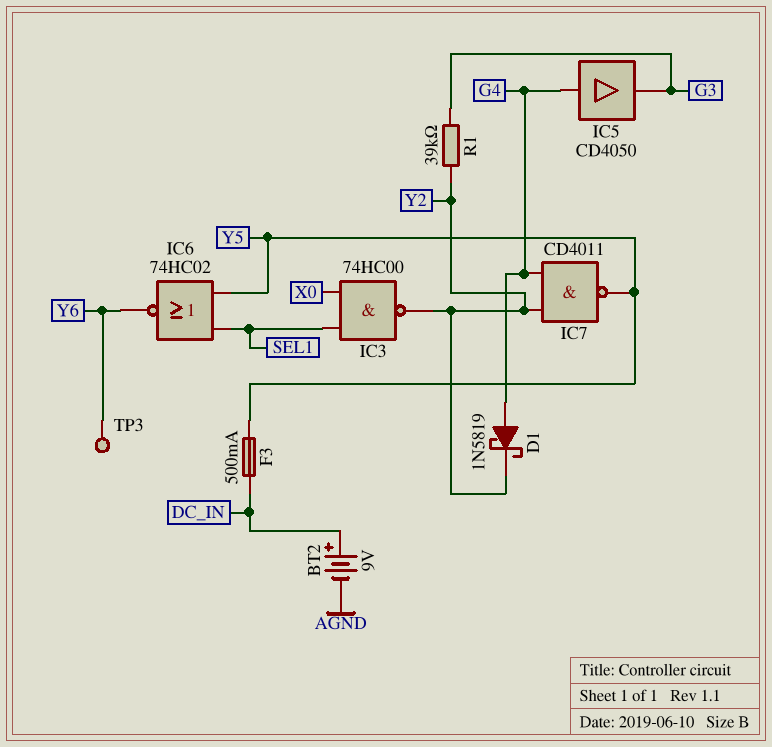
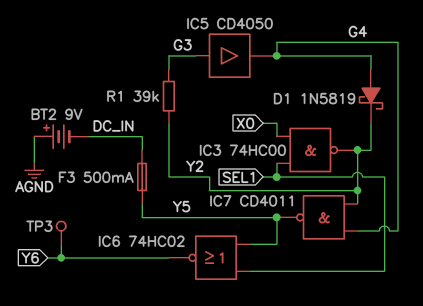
BT2: 9V (plus DC_IN, minus AGND) -> 9V (plus AGND, minus DC_IN)
IC5: buffer CD4050 (in G4, out G3) -> buffer CD4050 (in G3, out G4)

